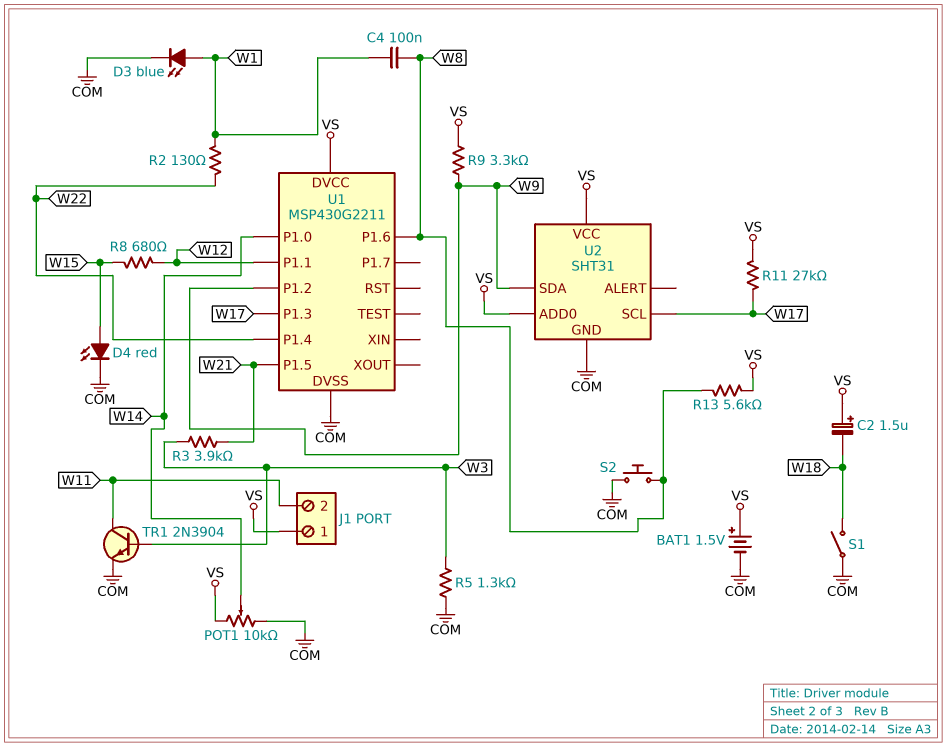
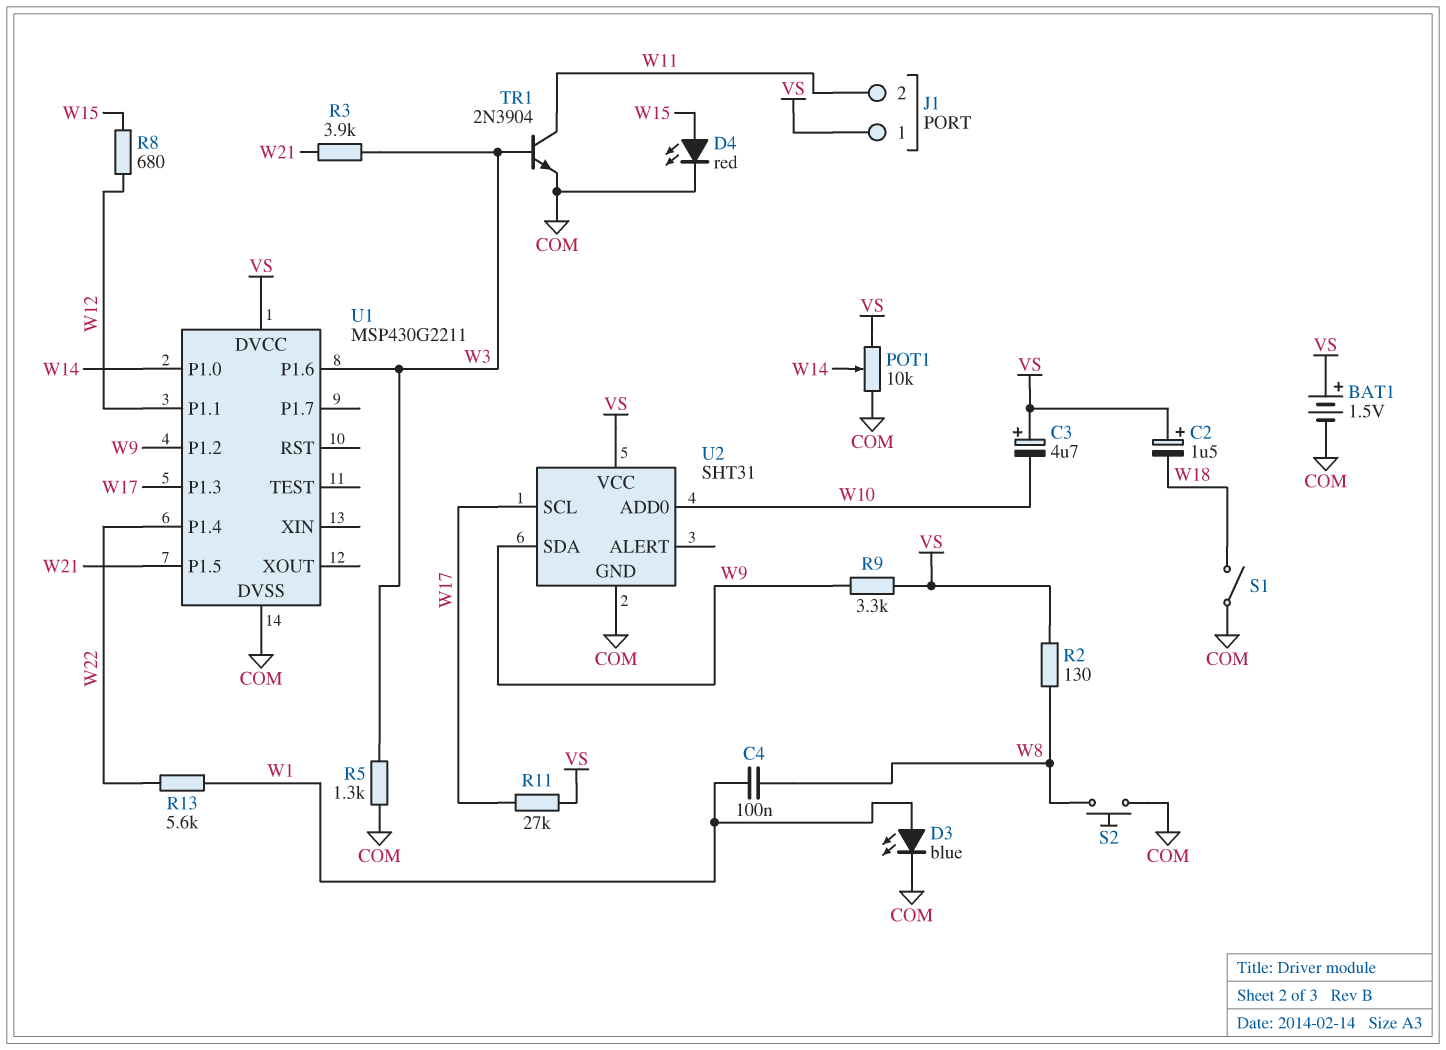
C3: none -> 4.7uF (plus VS, minus W10)
R2: 130 (W1, W22) -> 130 (VS, W8)
R13: 5.6k (VS, W8) -> 5.6k (W1, W22)
U1 pin P1.6: W8 -> W3
U2 pin ADD0: VS -> W10

